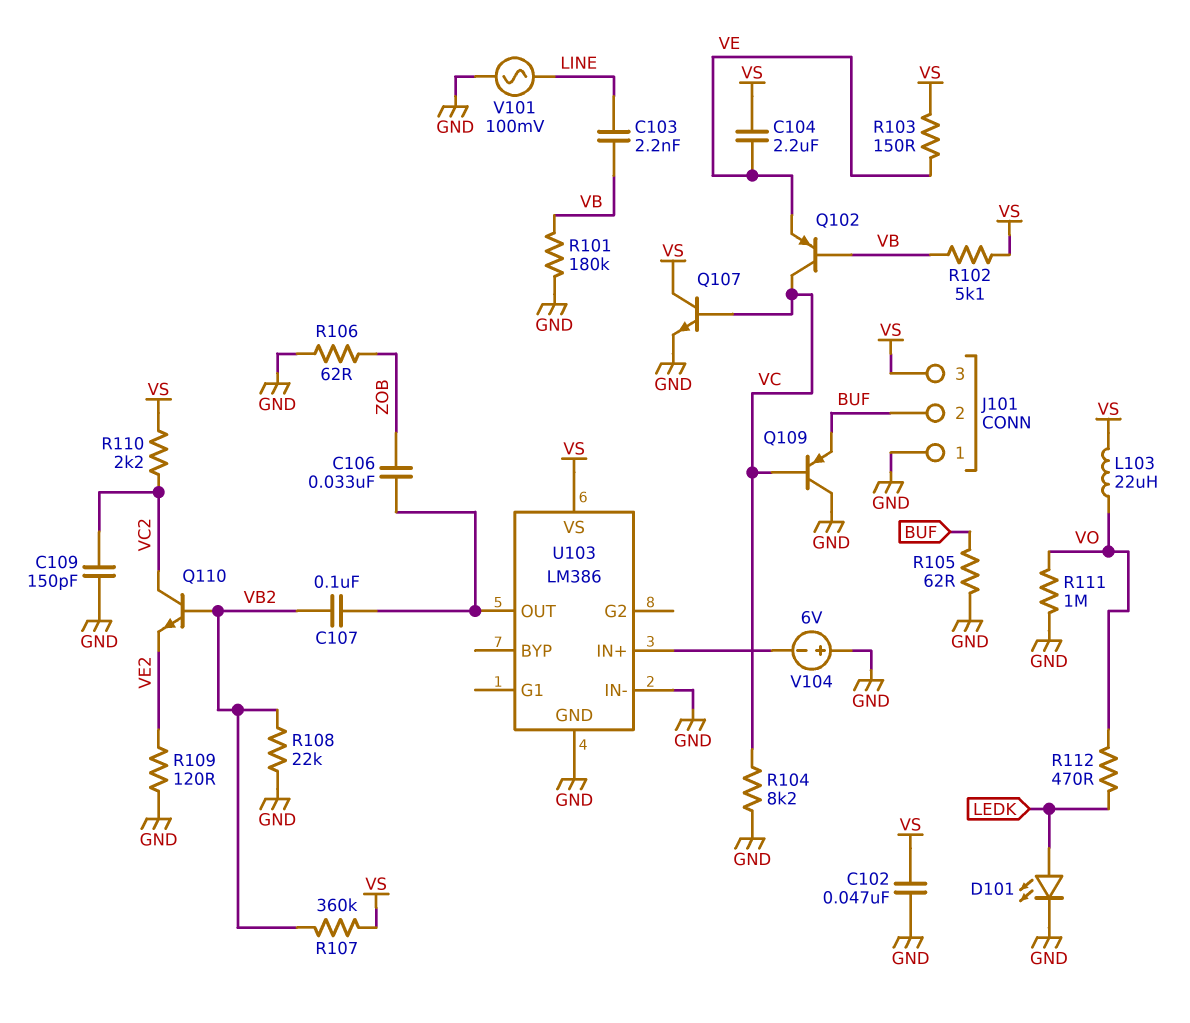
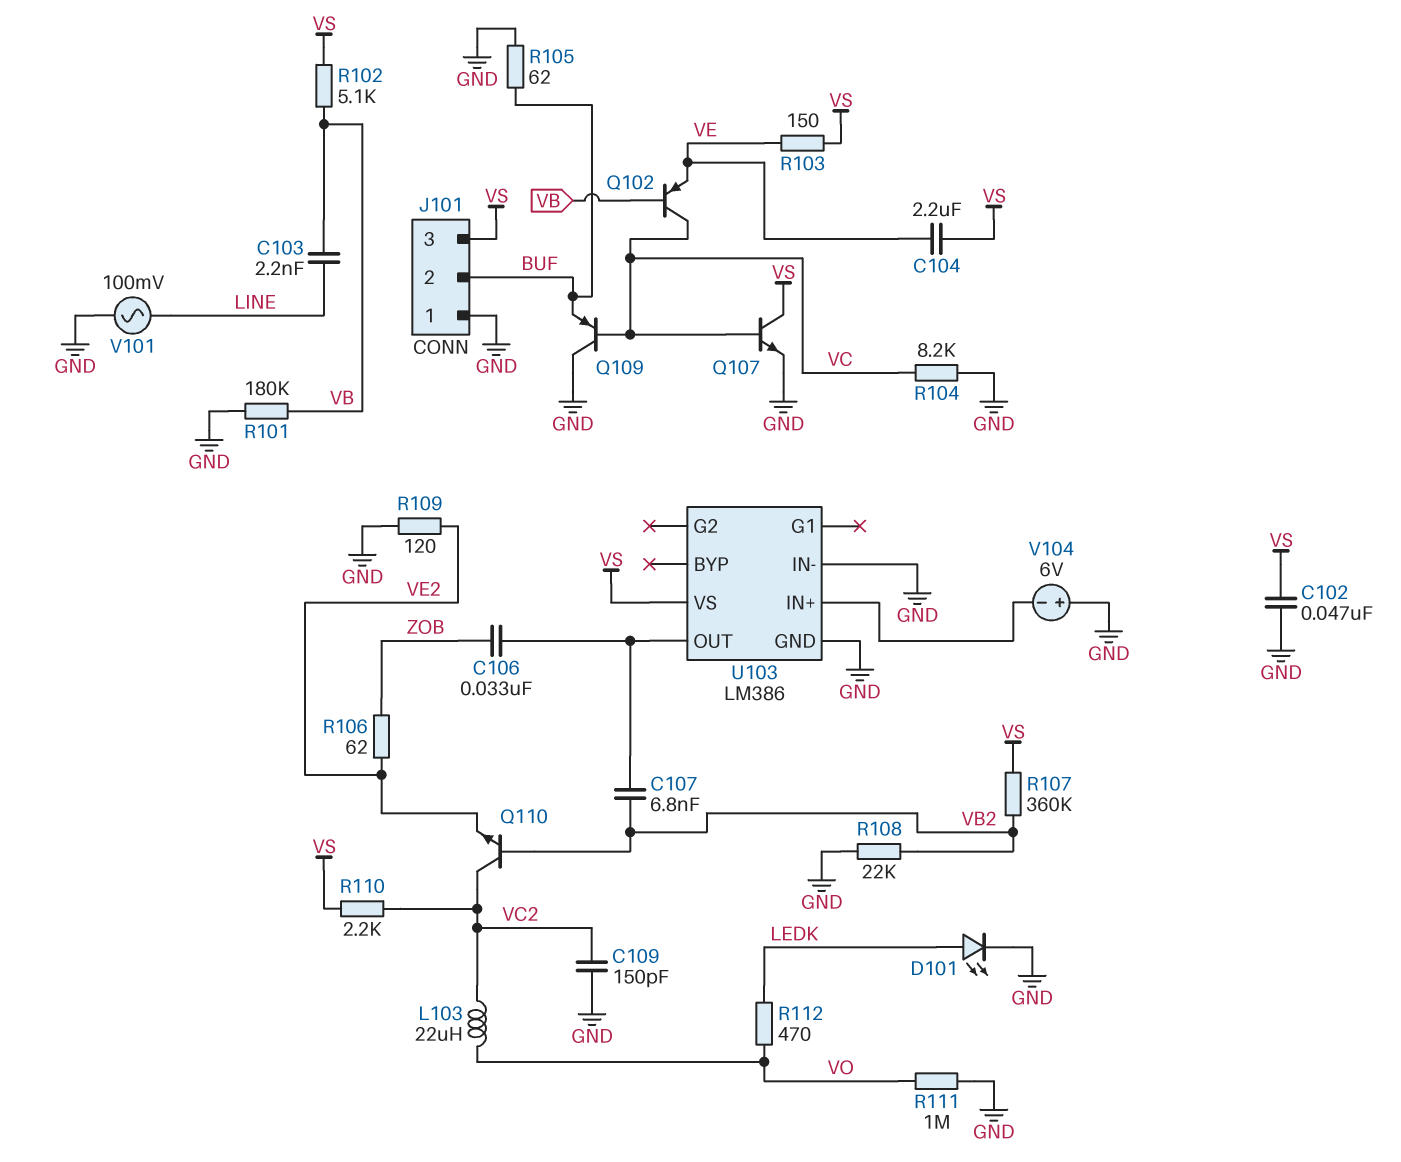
C107: 100nF (U103/OUT, VB2) -> 6.8nF (U103/OUT, VB2)
L103: 22uH (VO, VS) -> 22uH (VC2, VO)
R106: 62 (GND, ZOB) -> 62 (VE2, ZOB)

